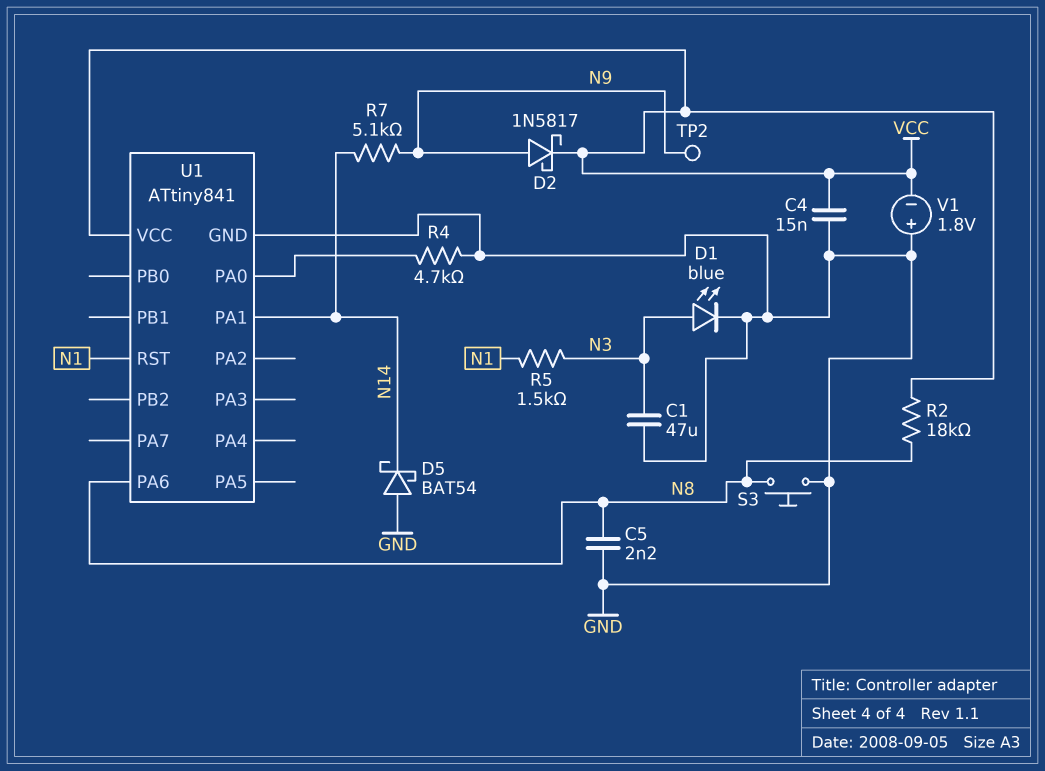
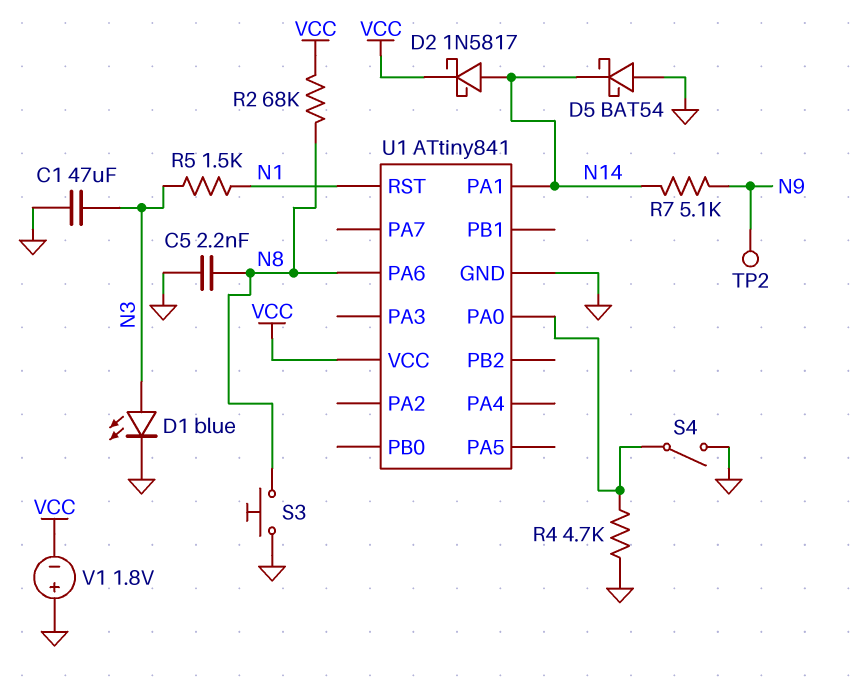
C4: 15nF (GND, VCC) -> none
D2: schottky 1N5817 (A N9, K VCC) -> schottky 1N5817 (A N14, K VCC)
R2: 18k (N8, VCC) -> 68k (N8, VCC)
S4: none -> switch (GND, U1/PA0)

